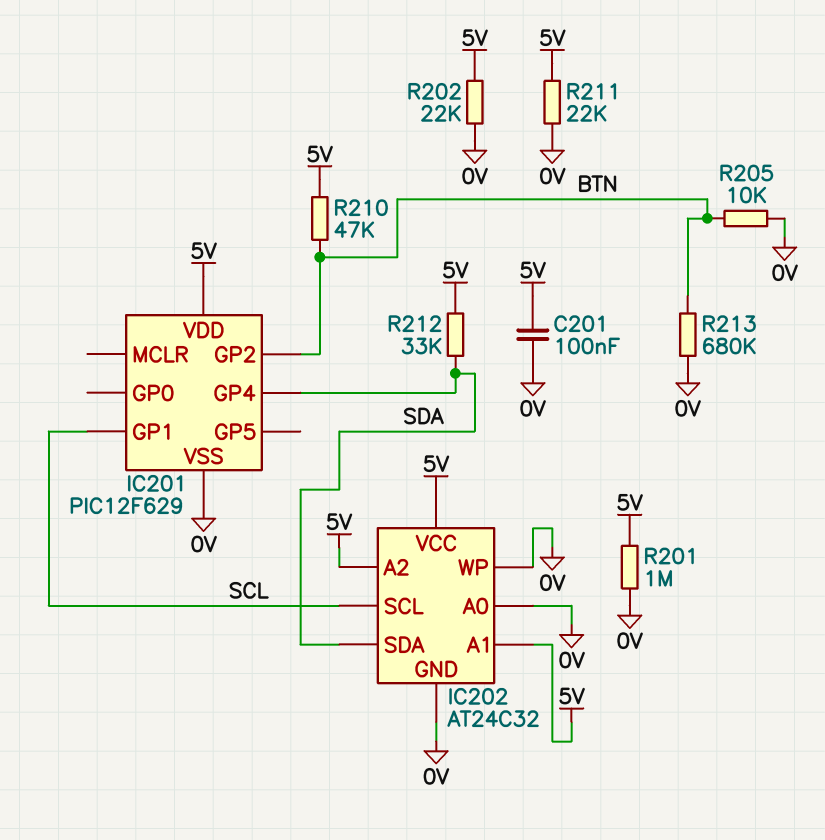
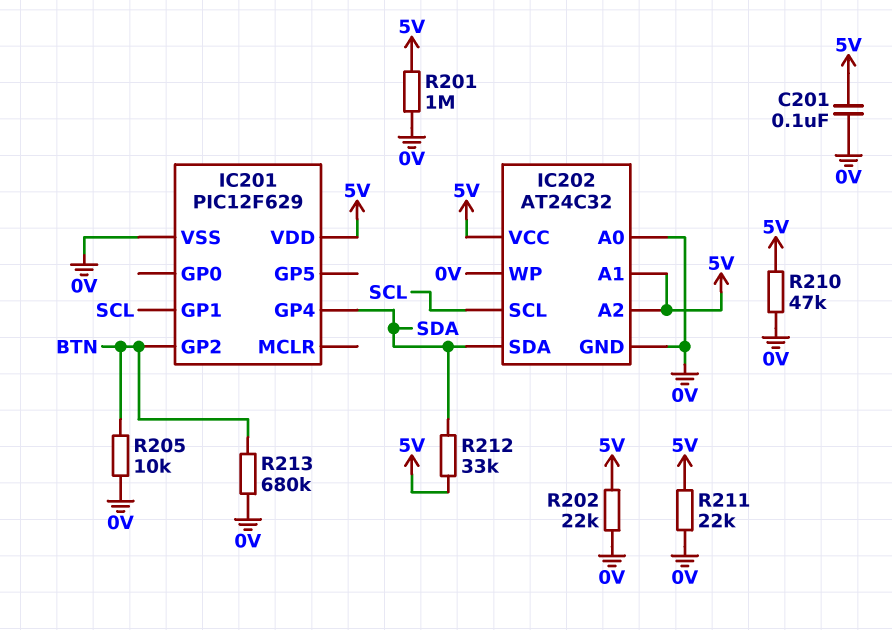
R210: 47k (5V, BTN) -> 47k (0V, 5V)

